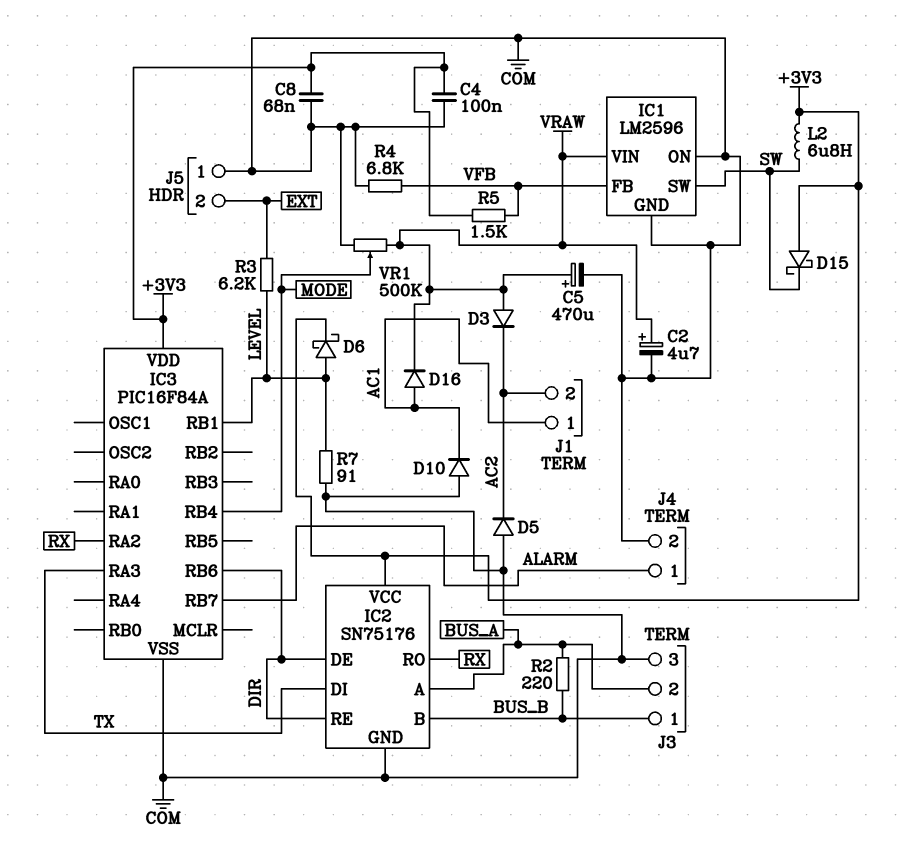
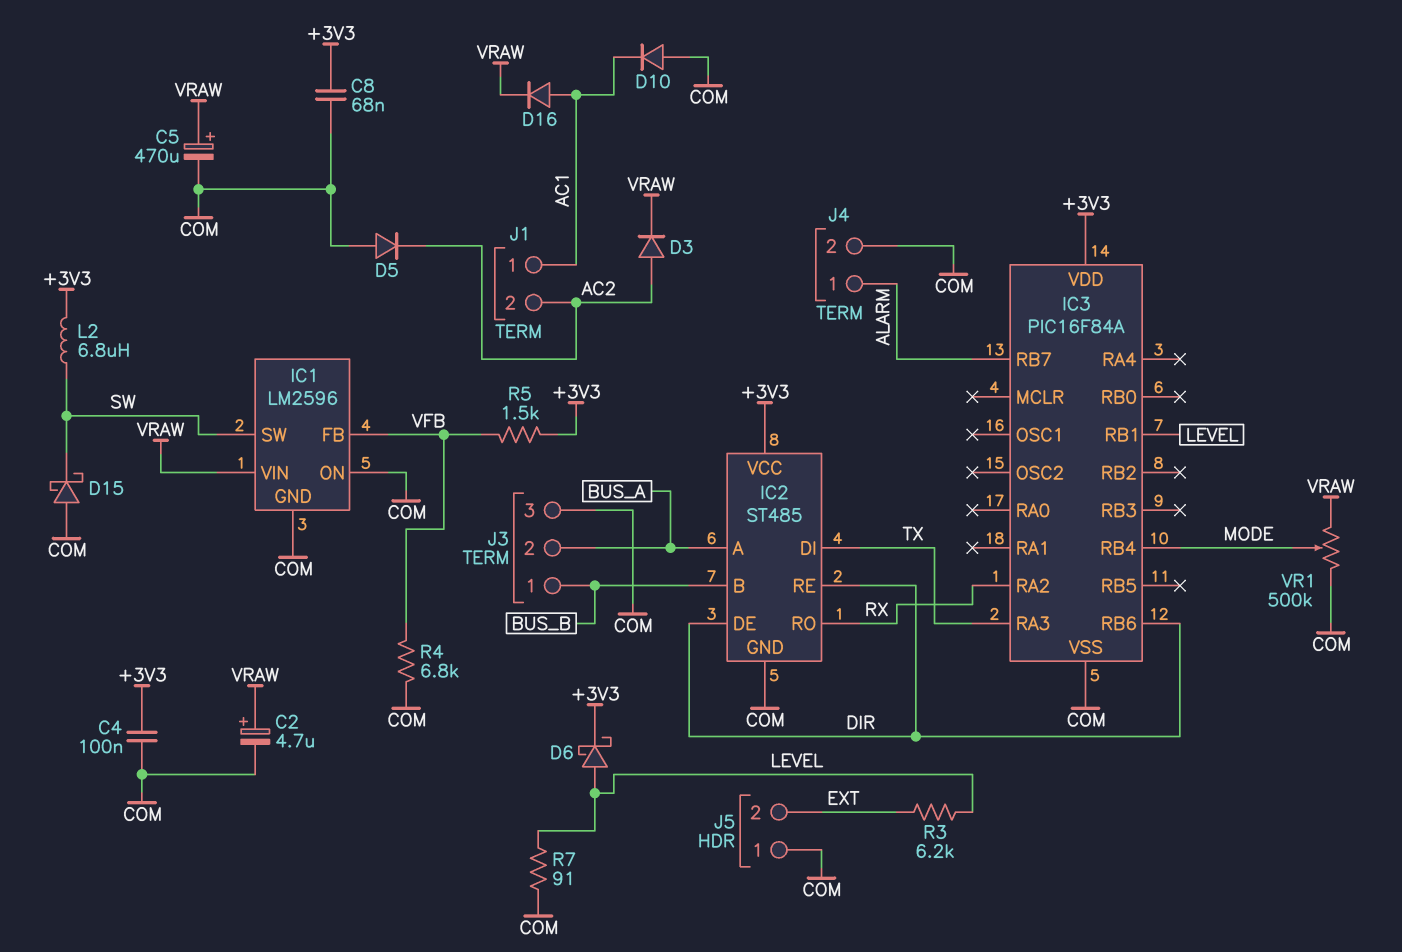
D3: diode (A VRAW, K AC2) -> diode (A AC2, K VRAW)
D15: schottky (A +3V3, K SW) -> schottky (A COM, K SW)
IC2: SN75176 -> ST485
R2: 220 (BUS_A, BUS_B) -> none

